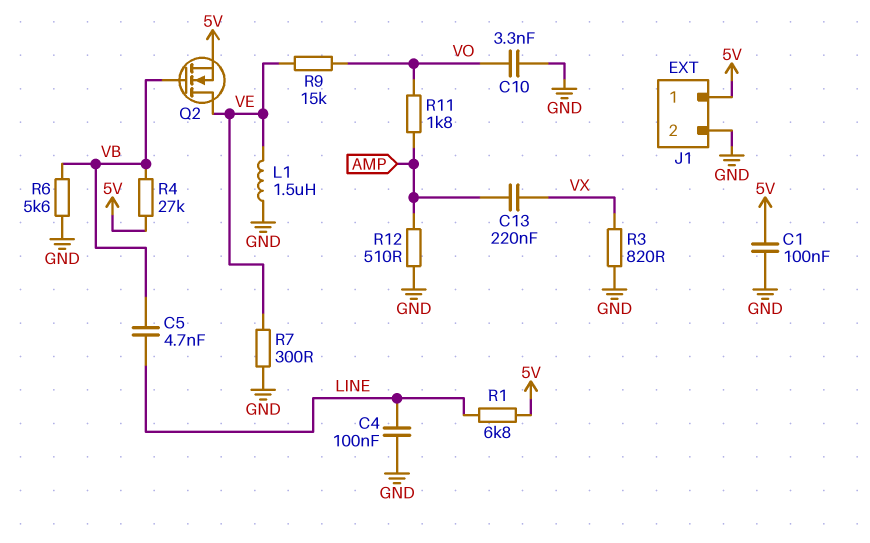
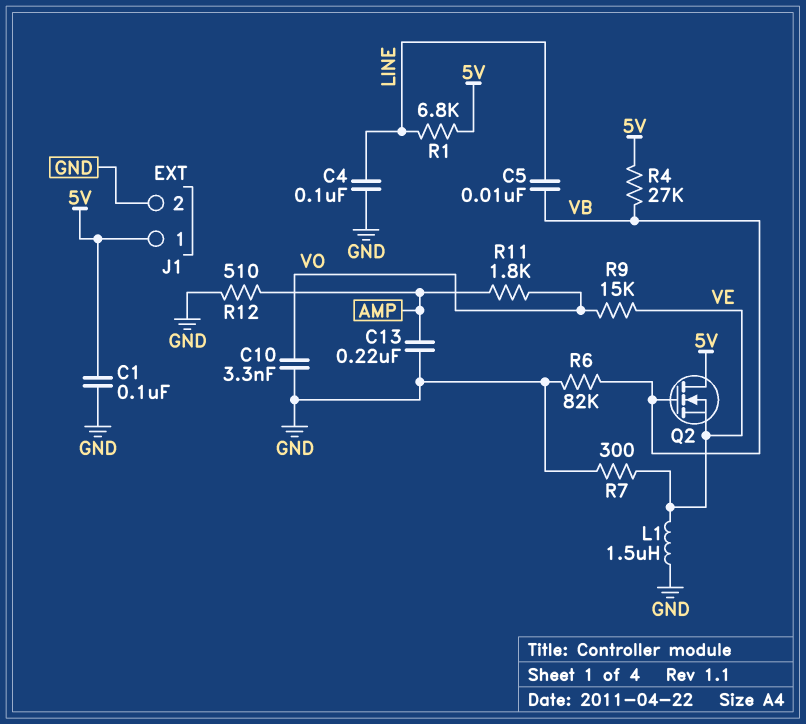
C5: 4.7nF (LINE, VB) -> 10nF (LINE, VB)
C13: 220nF (AMP, VX) -> 220nF (AMP, GND)
Q2: NMOS (G VB, D VE, S 5V) -> NMOS (G VB, D 5V, S VE)
R3: 820 (GND, VX) -> none
R6: 5.6k (GND, VB) -> 82k (GND, VB)

